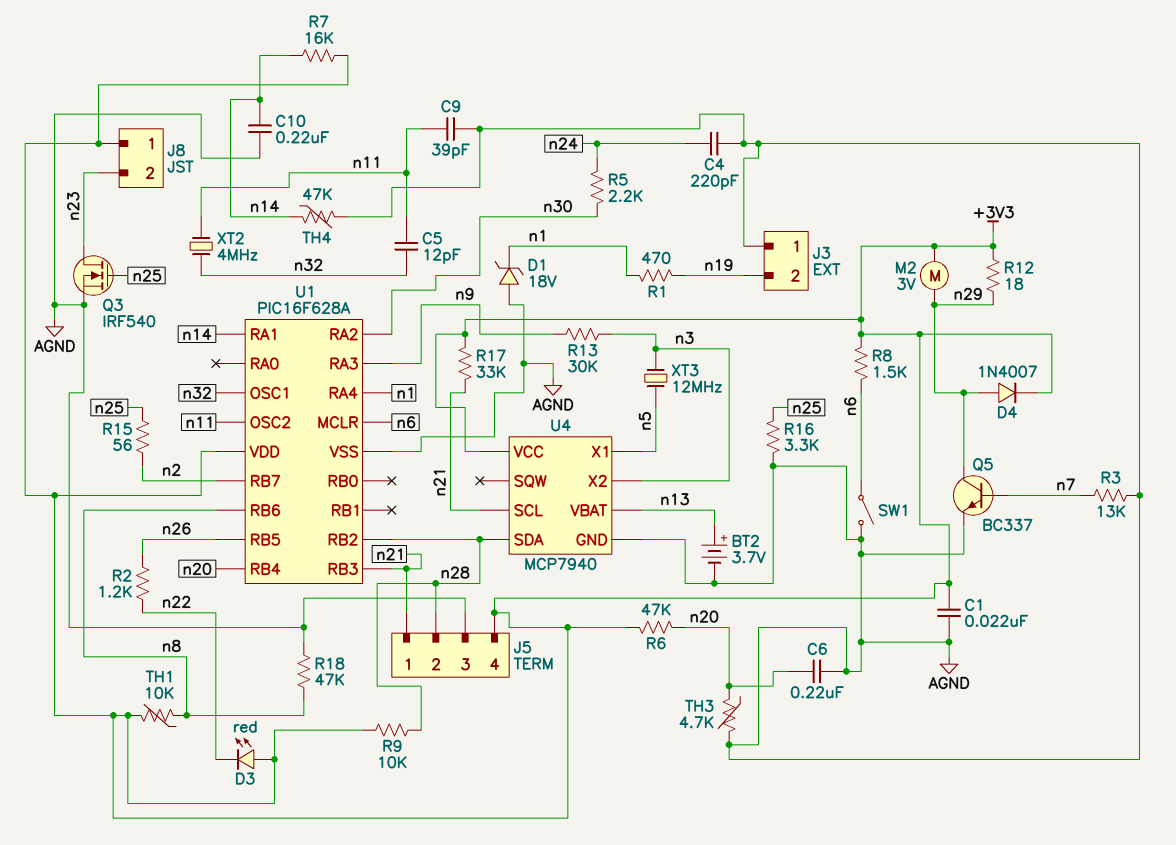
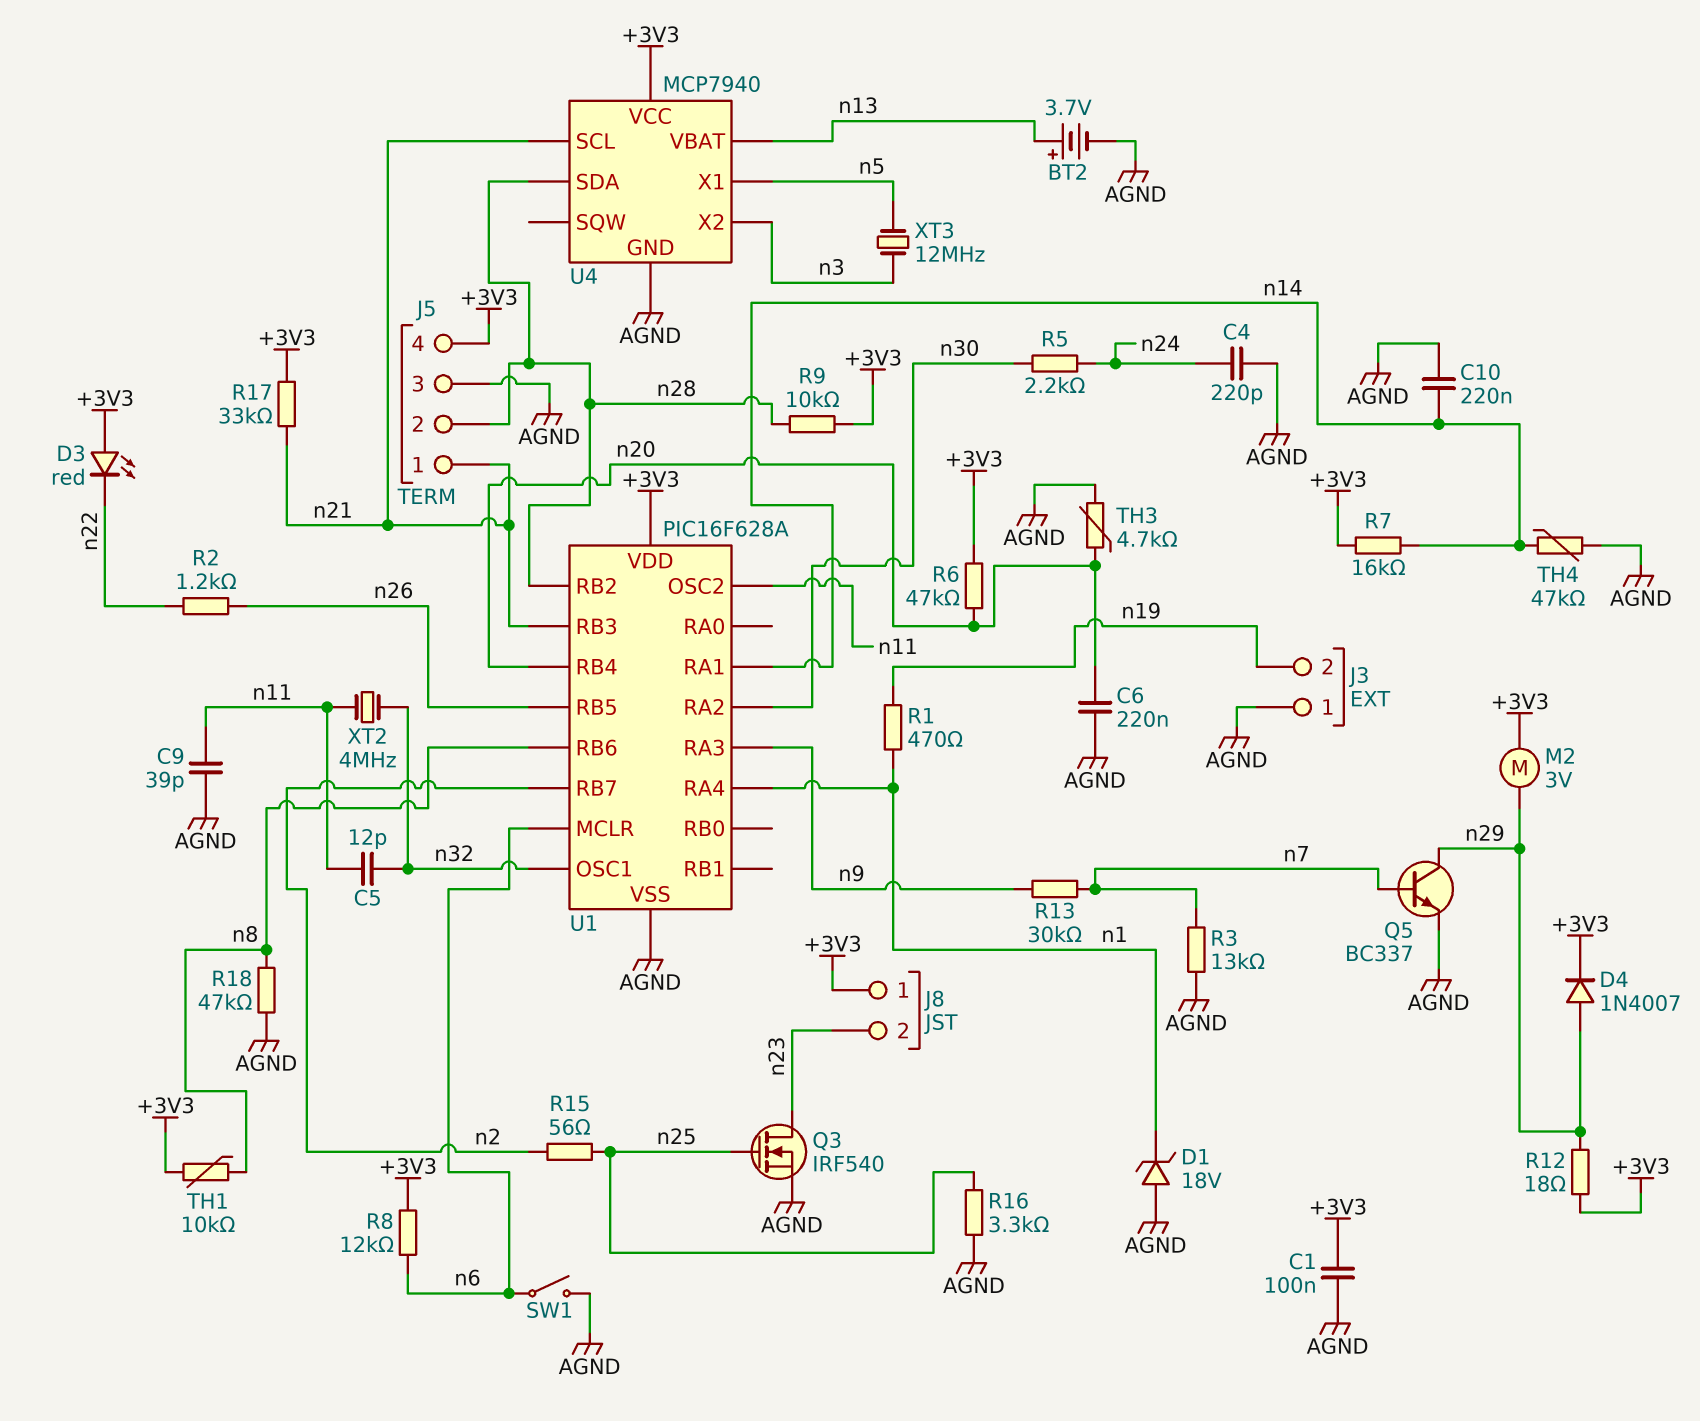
C1: 22nF (+3V3, AGND) -> 100nF (+3V3, AGND)
R8: 1.5k (+3V3, n6) -> 12k (+3V3, n6)
R13: 30k (n3, n9) -> 30k (n7, n9)

